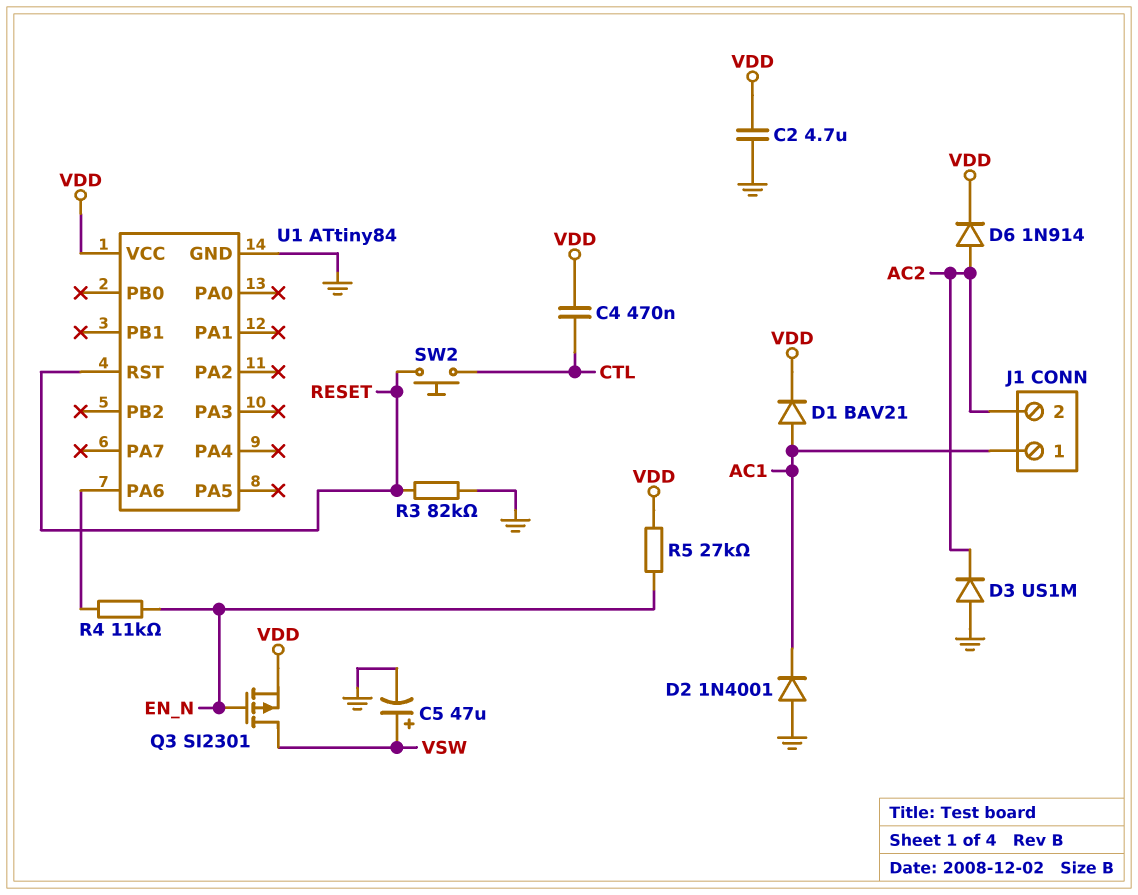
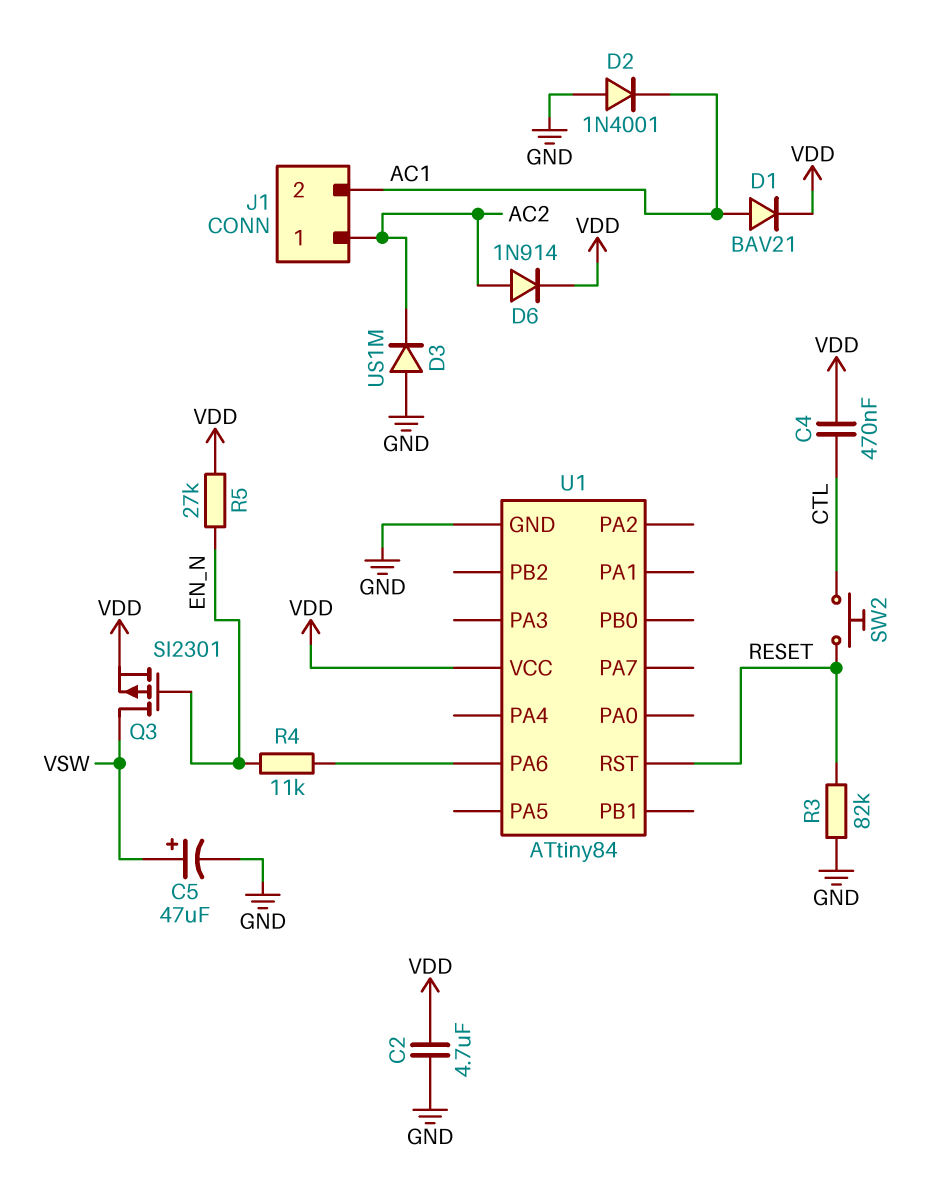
J1 pin 1: AC1 -> AC2
J1 pin 2: AC2 -> AC1

